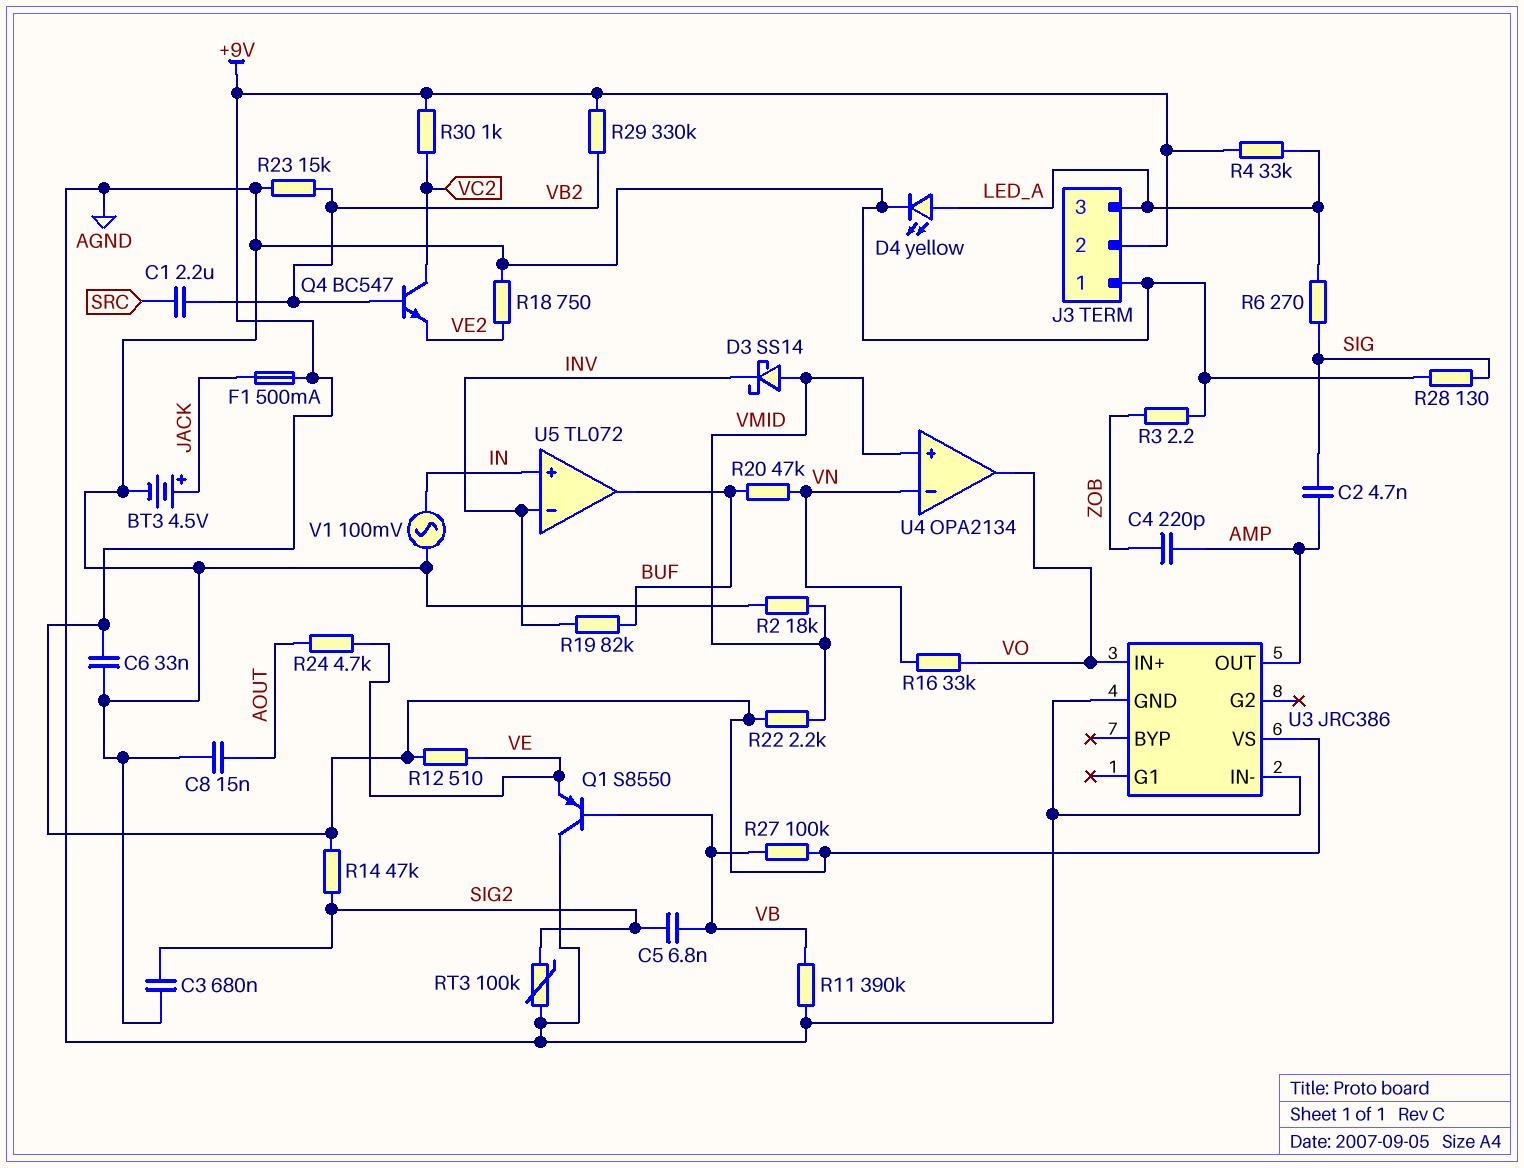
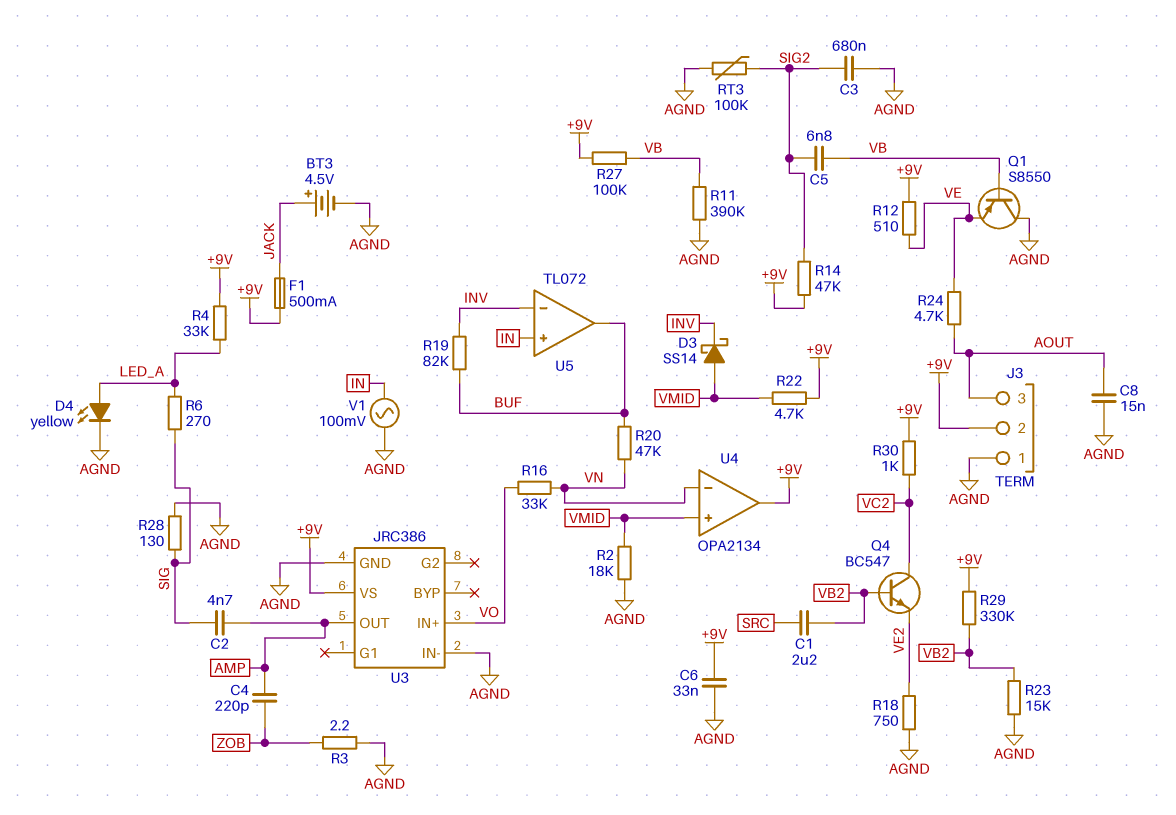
J3 pin 3: LED_A -> AOUT
R22: 2.2k (+9V, VMID) -> 4.7k (+9V, VMID)
U4 pin out: VO -> +9V

